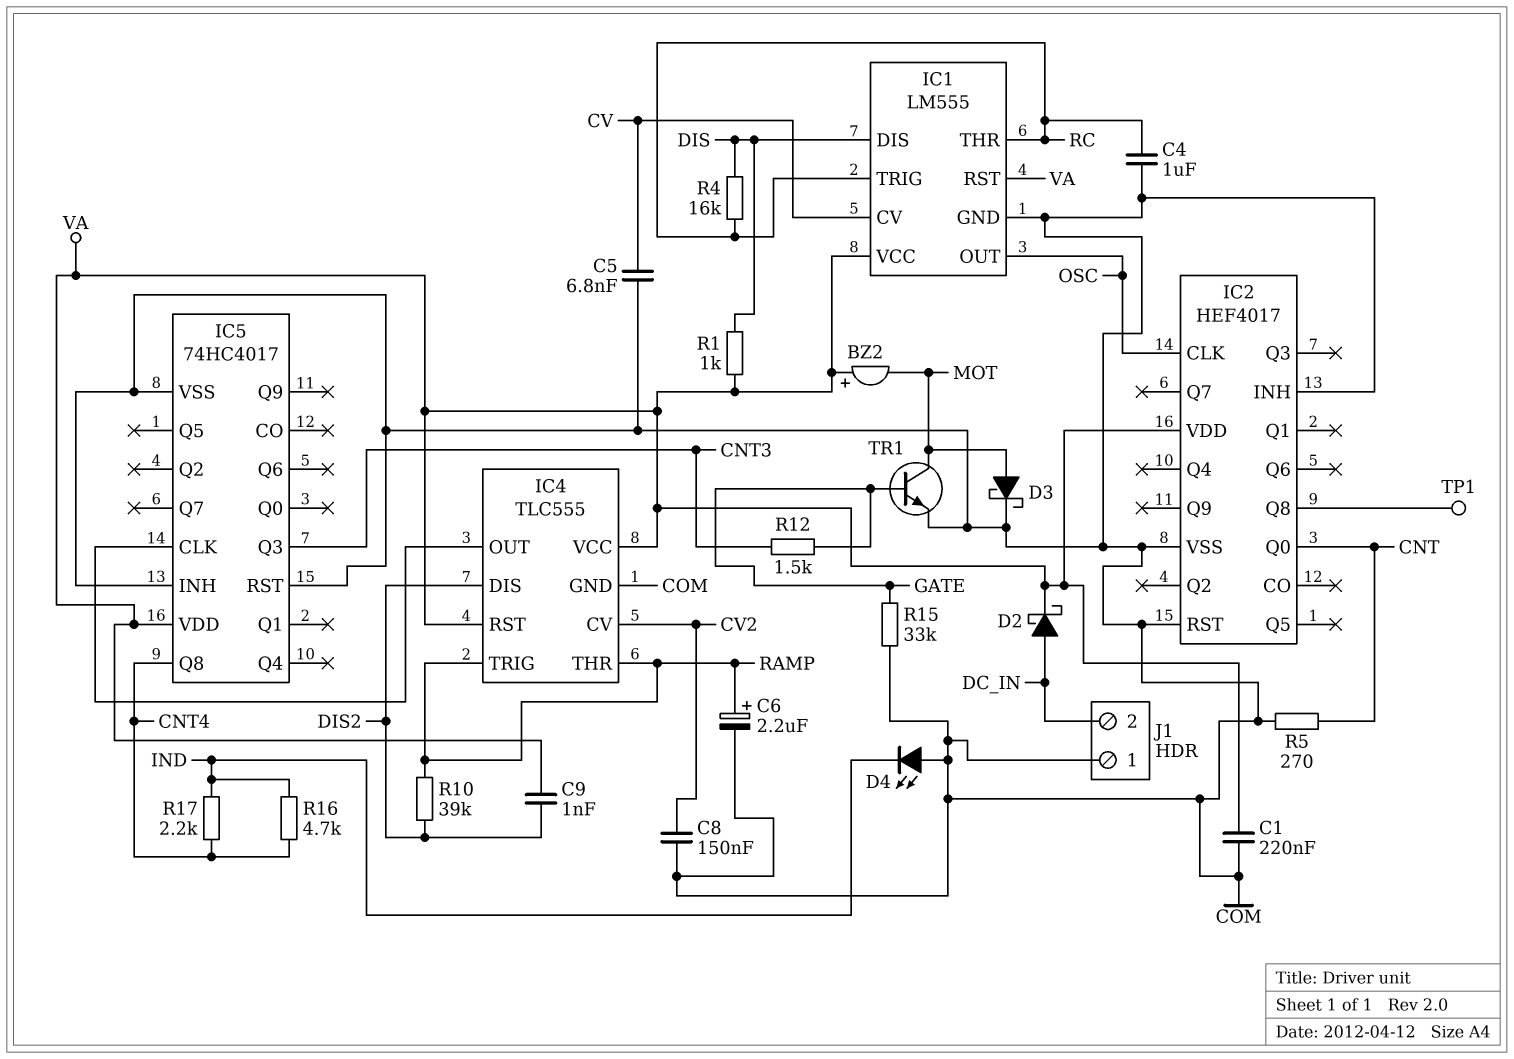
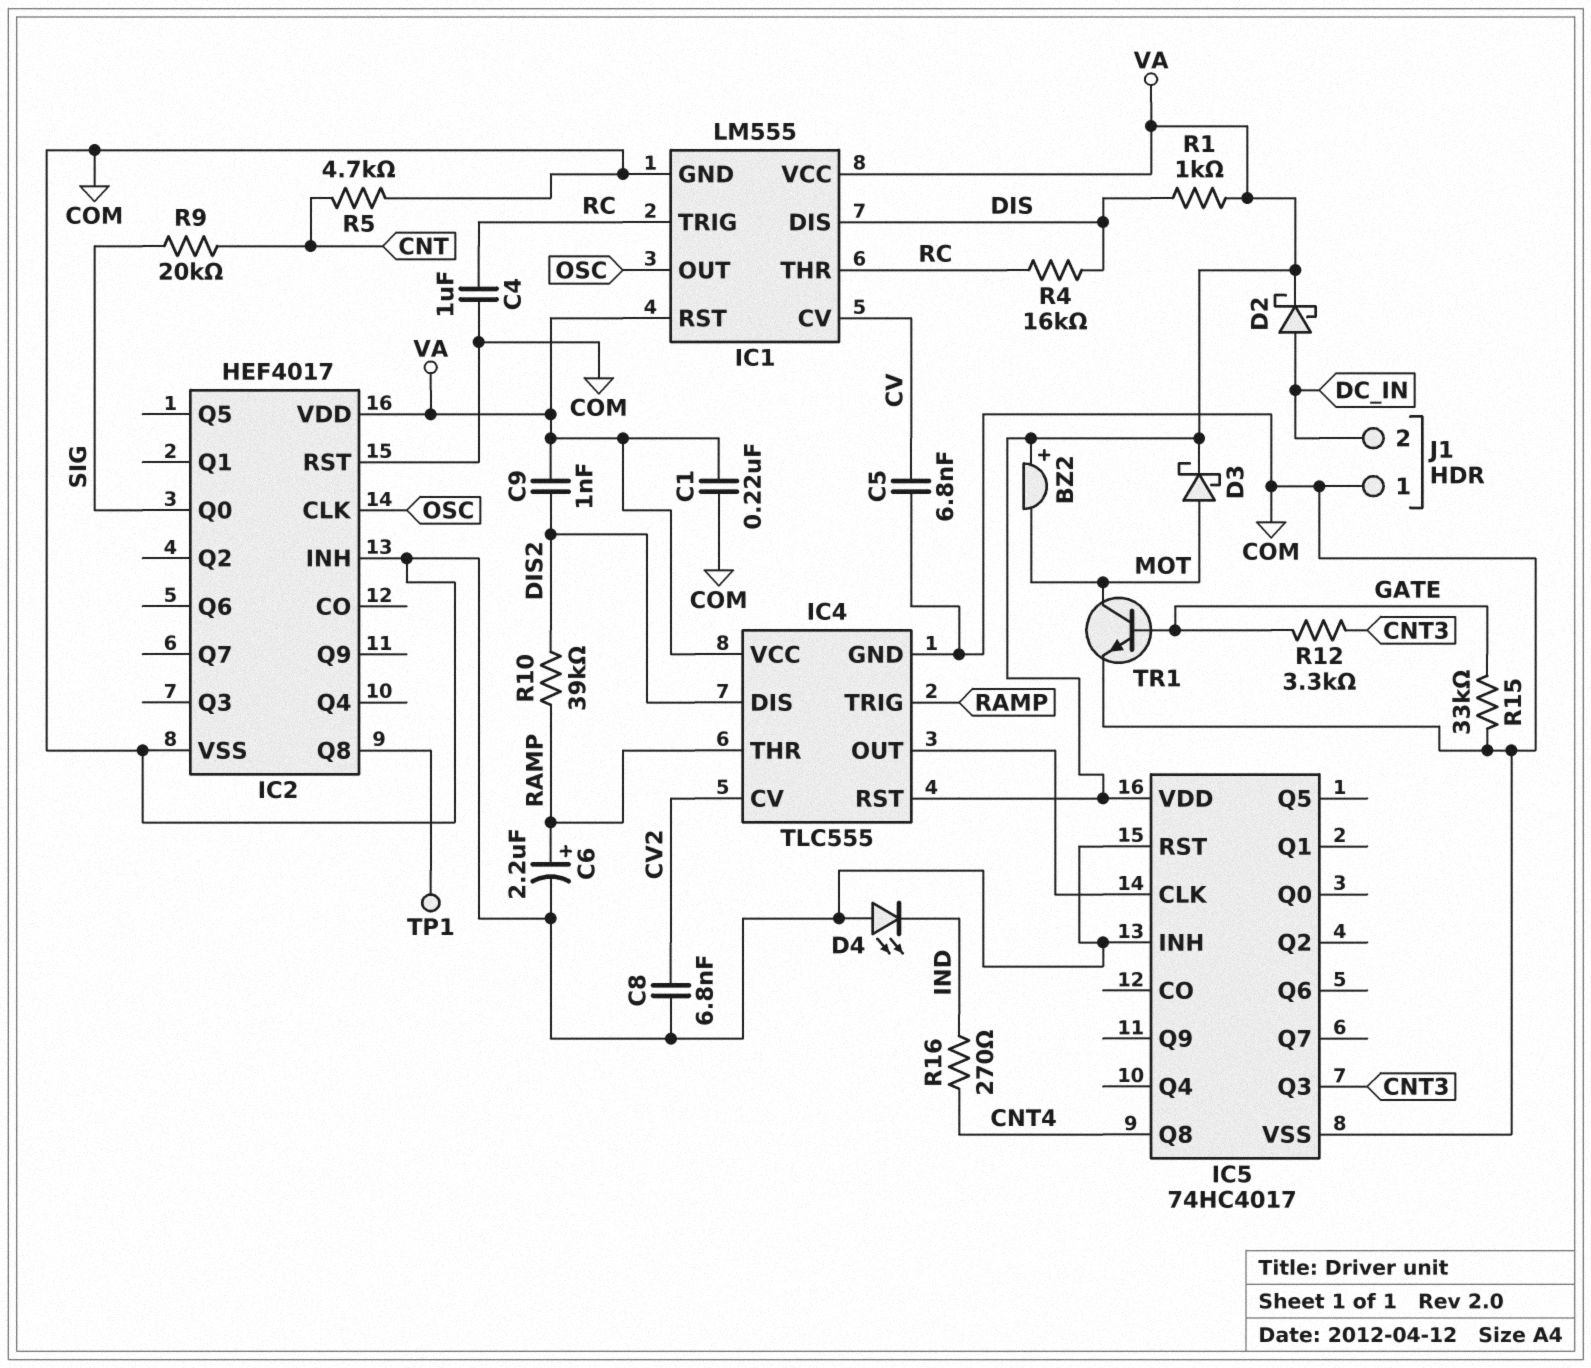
C8: 150nF (COM, CV2) -> 6.8nF (COM, CV2)
D3: schottky (A MOT, K COM) -> schottky (A MOT, K VA)
IC2 pin Q0: CNT -> SIG
R5: 270 (CNT, COM) -> 4.7k (CNT, COM)
R9: none -> 20k (CNT, SIG)
R12: 1.5k (CNT3, GATE) -> 3.3k (CNT3, GATE)
R16: 4.7k (CNT4, IND) -> 270 (CNT4, IND)
R17: 2.2k (CNT4, IND) -> none

